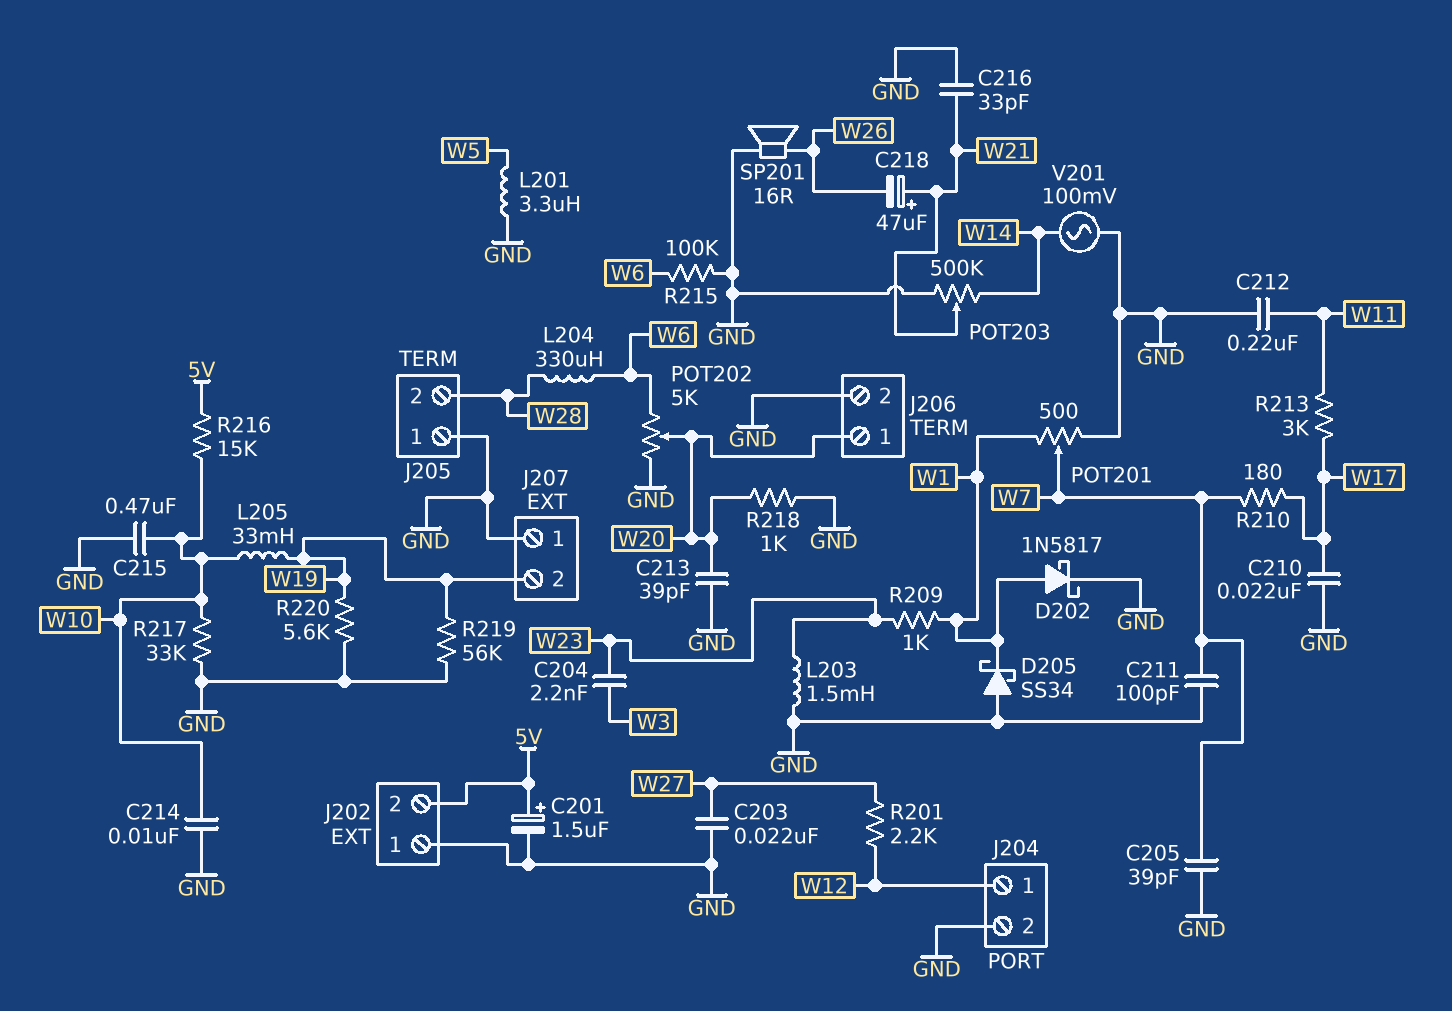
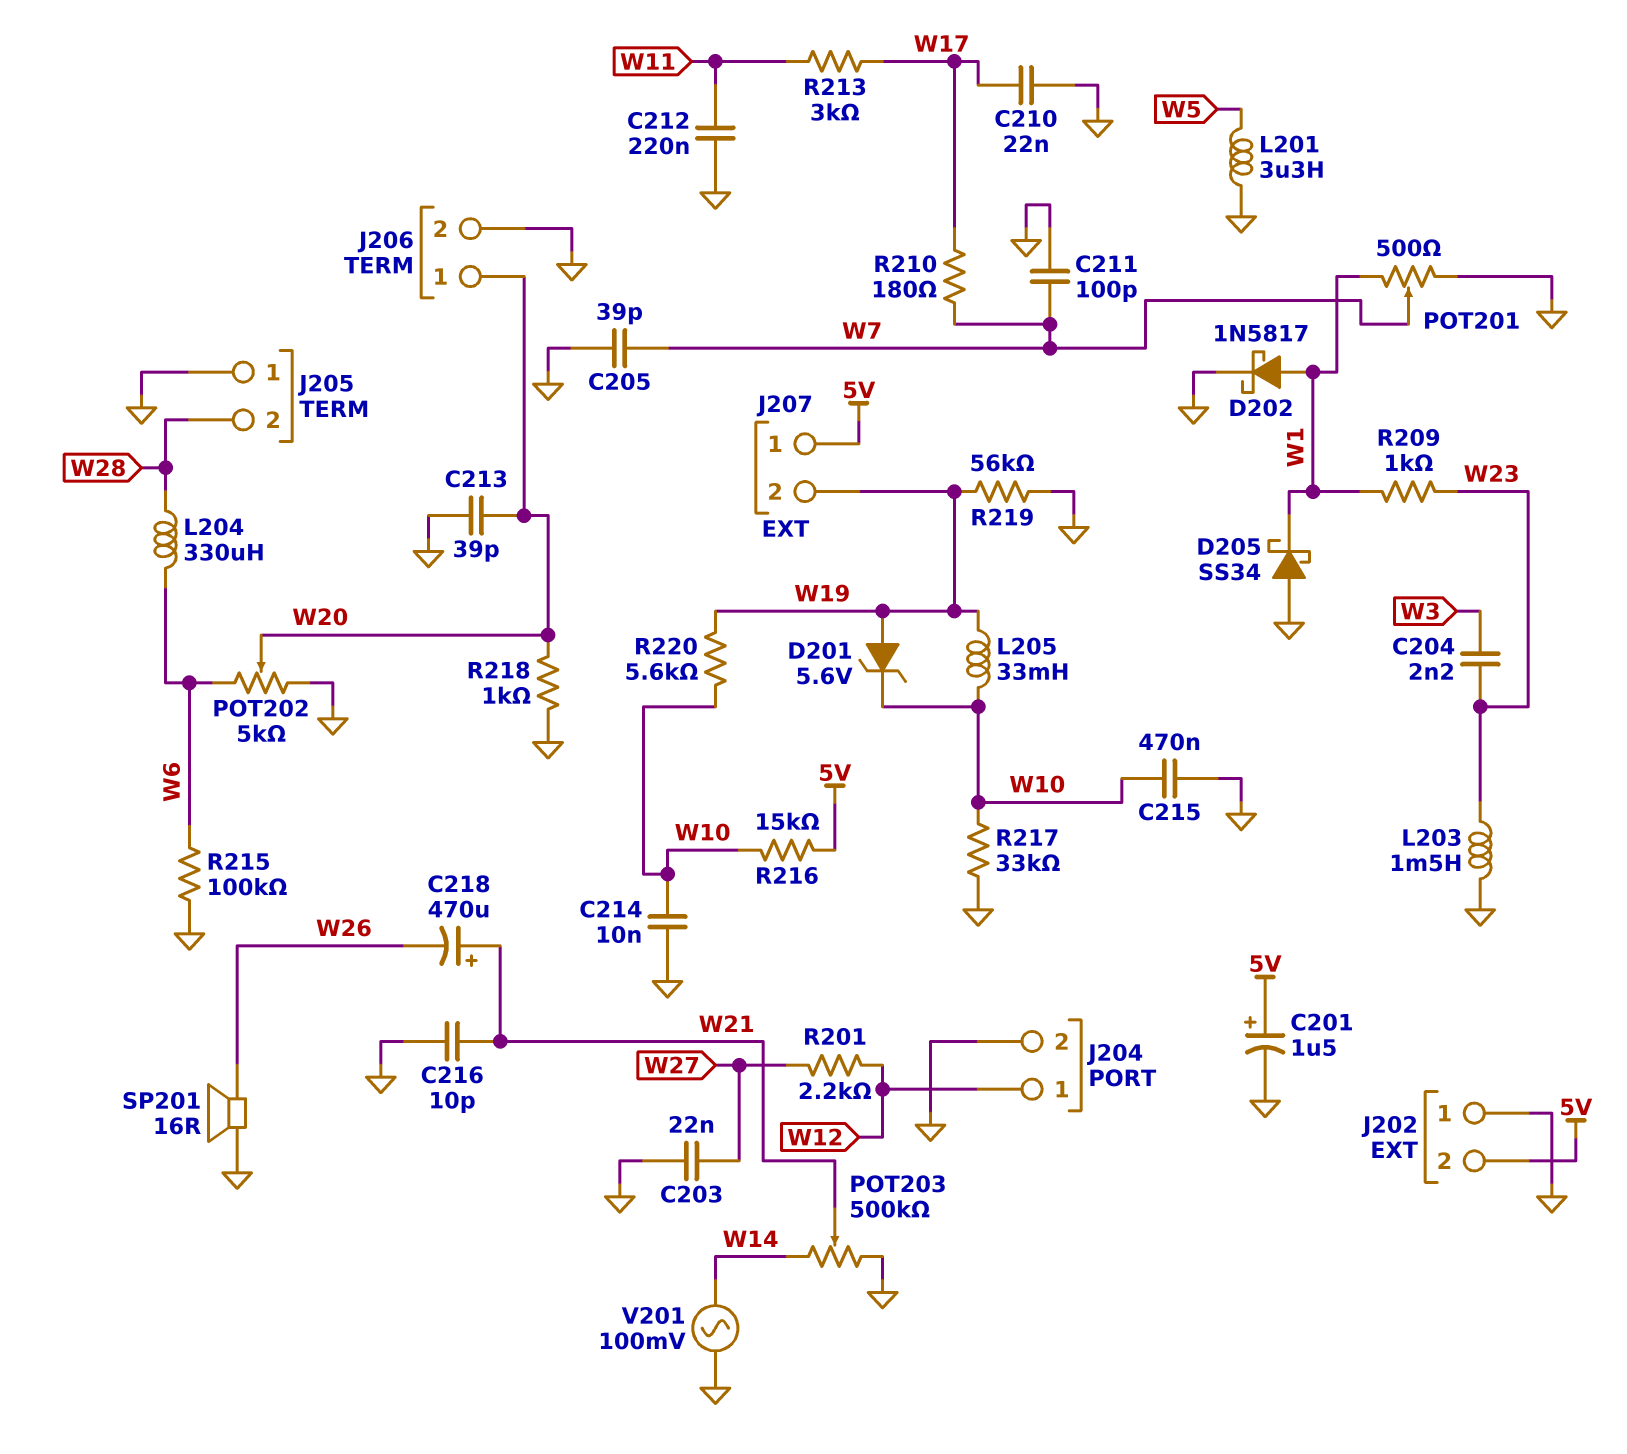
C216: 33pF (GND, W21) -> 10pF (GND, W21)
C218: 47uF (plus W21, minus W26) -> 470uF (plus W21, minus W26)
D201: none -> zener 5.6V (A W19, K W10)
J207 pin 1: GND -> 5V
R220: 5.6k (GND, W19) -> 5.6k (W10, W19)

